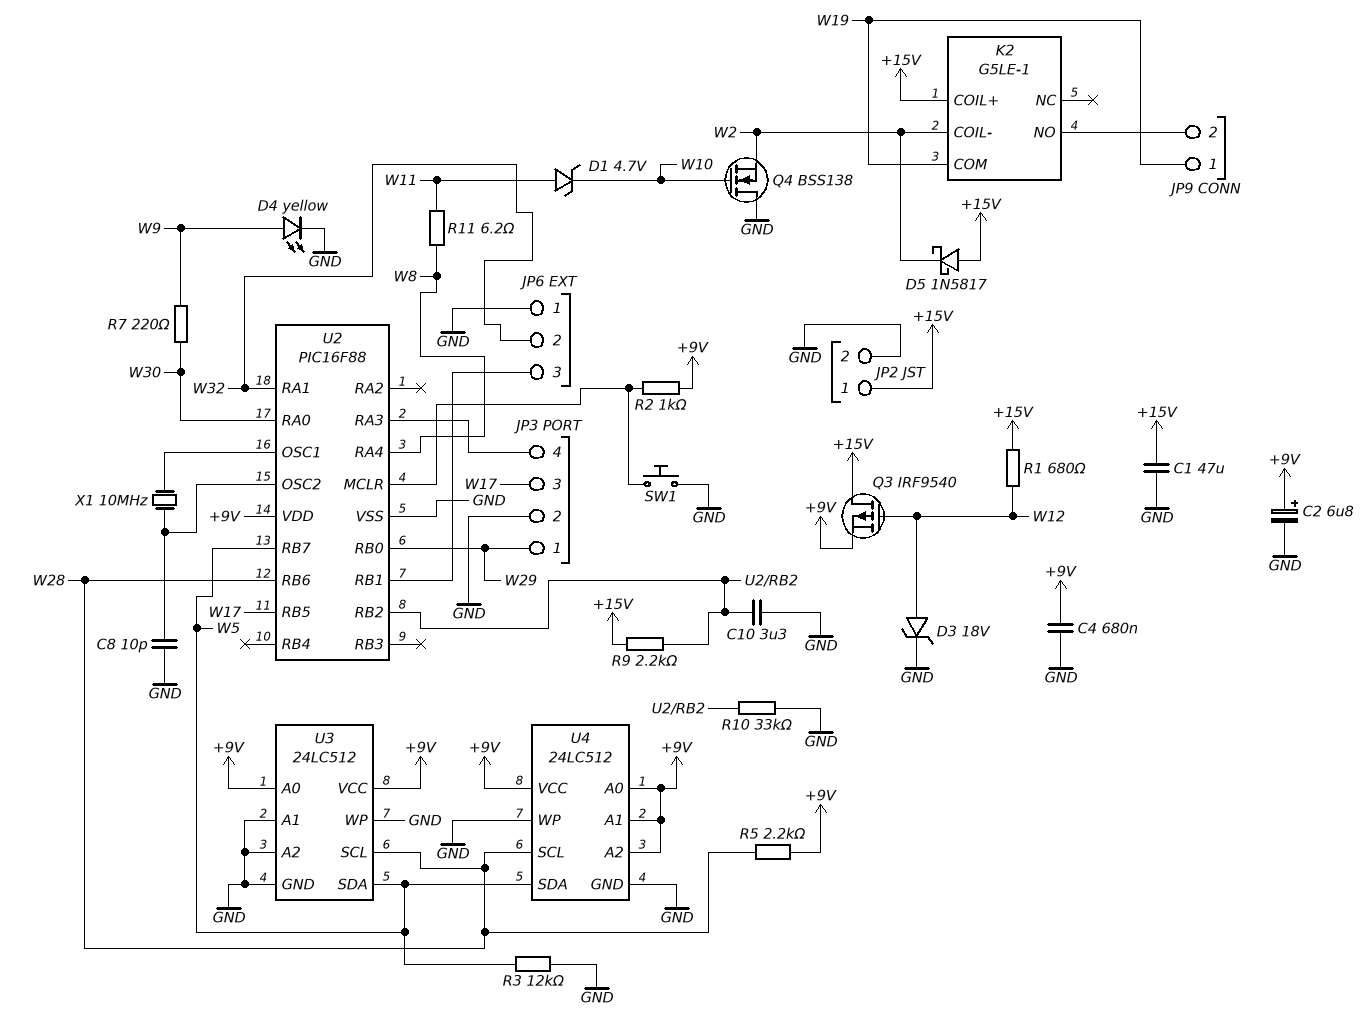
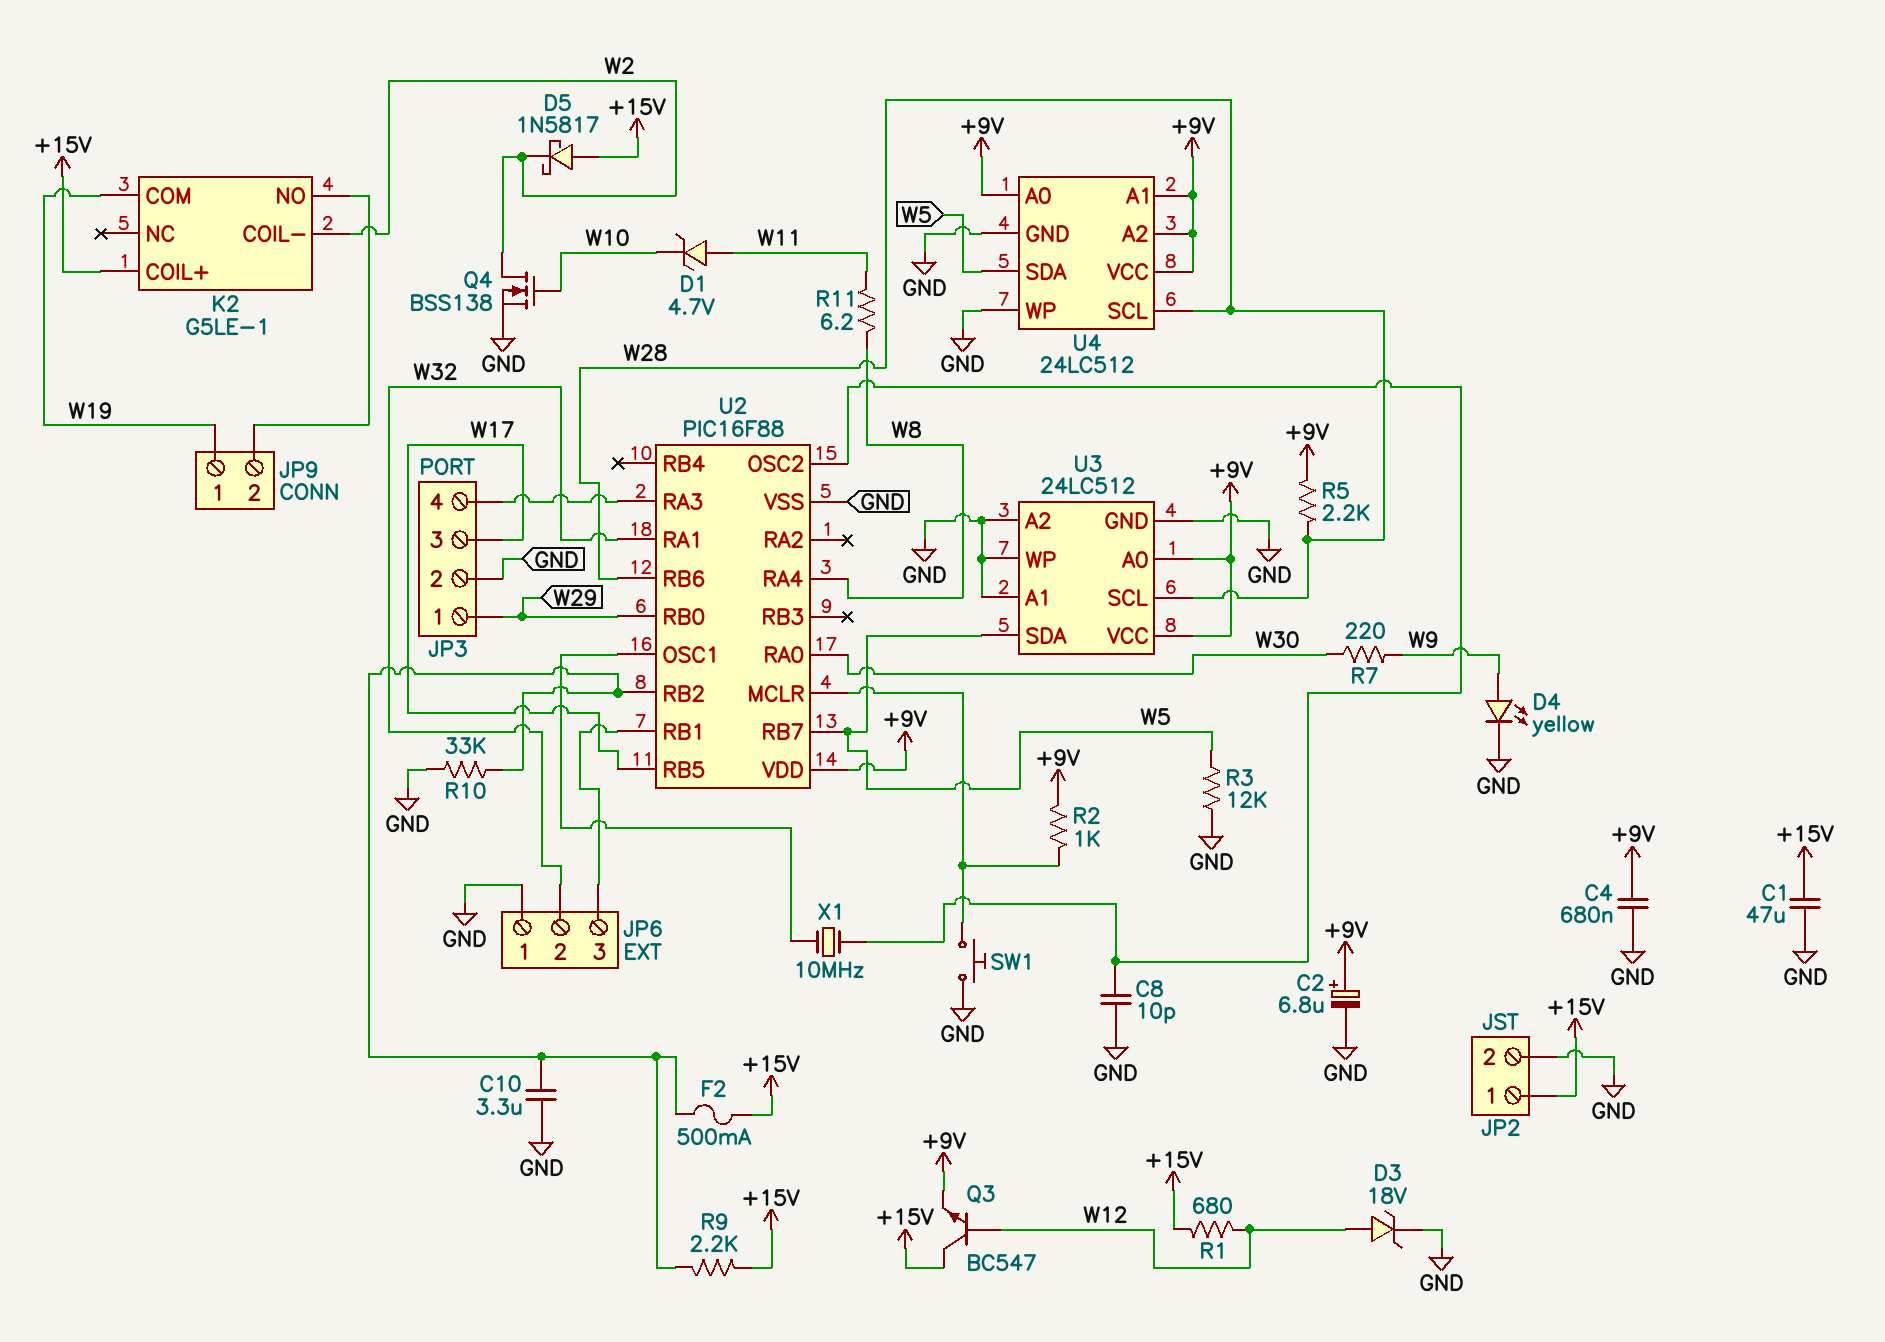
F2: none -> 500mA (+15V, U2/RB2)
Q3: PMOS IRF9540 (G W12, D +15V, S +9V) -> NPN BC547 (B W12, C +15V, E +9V)
Q4: NMOS BSS138 (G W10, D GND, S W2) -> NMOS BSS138 (G W10, D W2, S GND)

